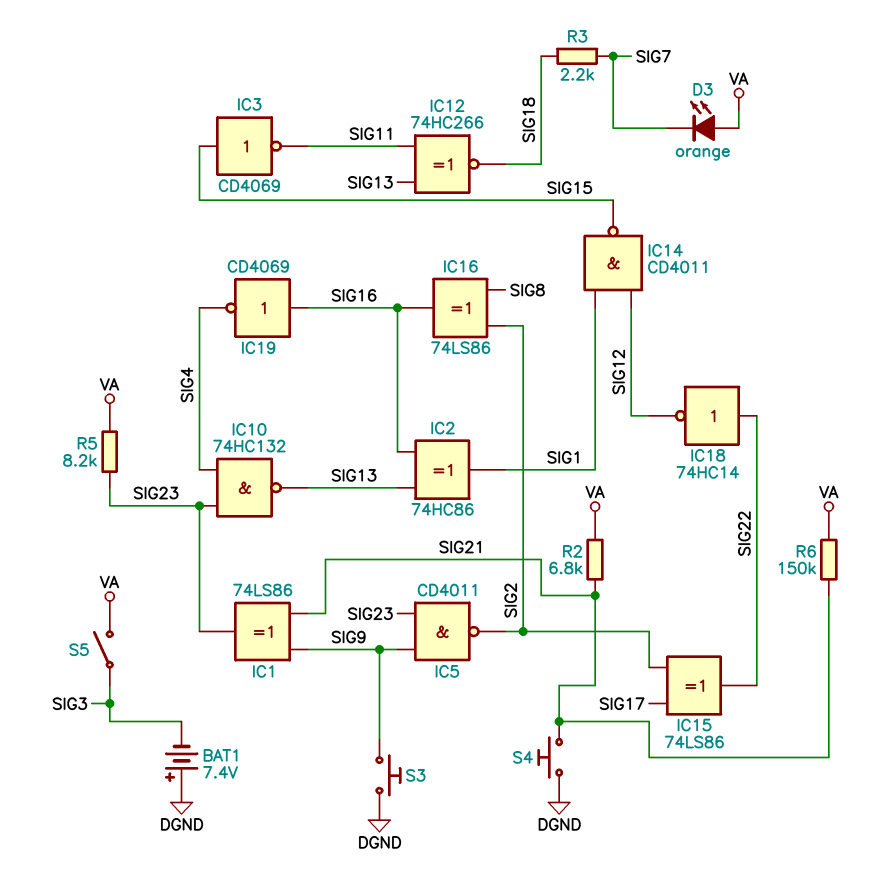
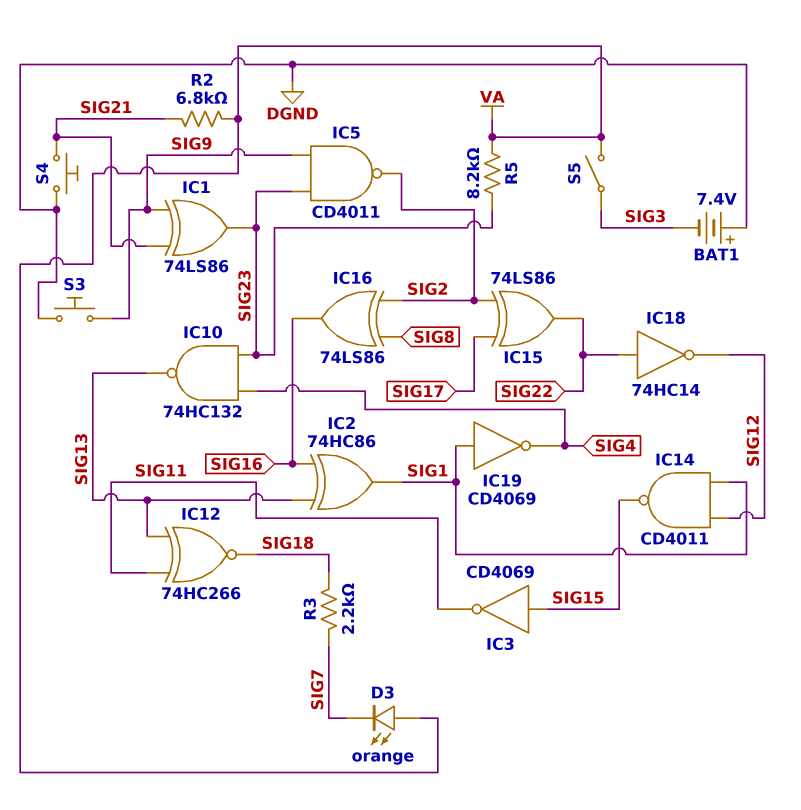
IC19: NOT CD4069 (in SIG16, out SIG4) -> NOT CD4069 (in SIG1, out SIG4)
R6: 150k (SIG21, VA) -> none

